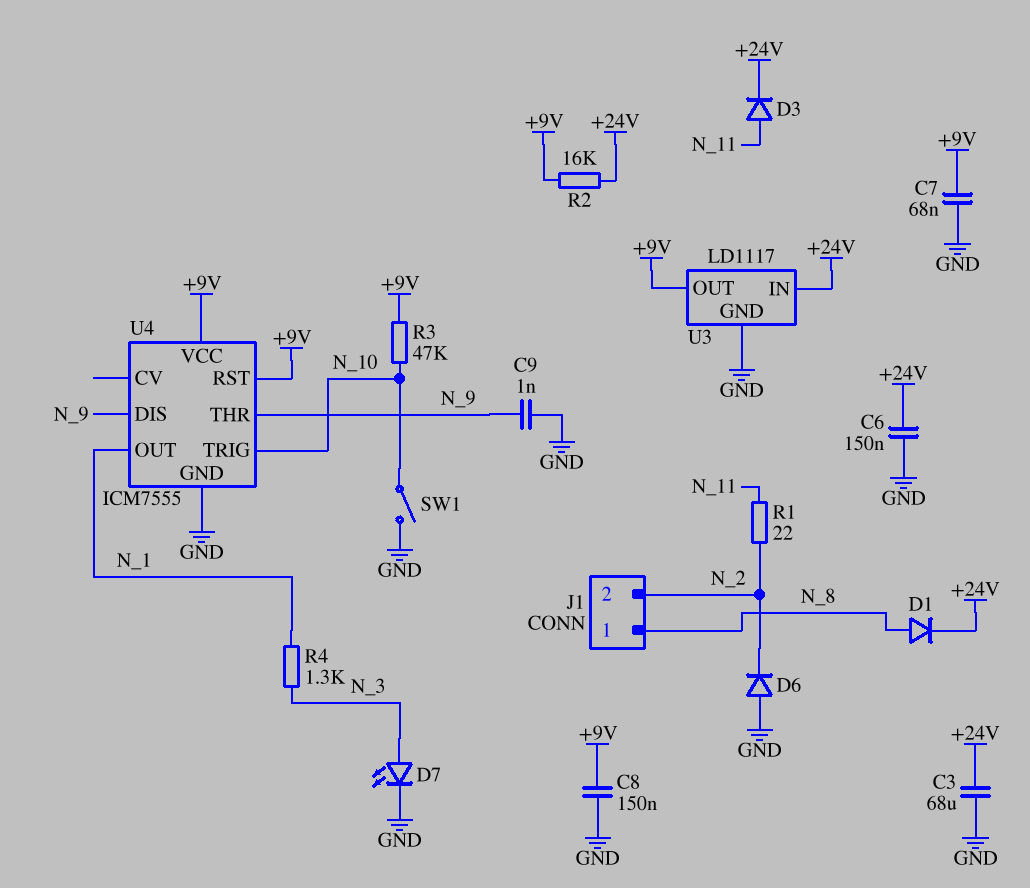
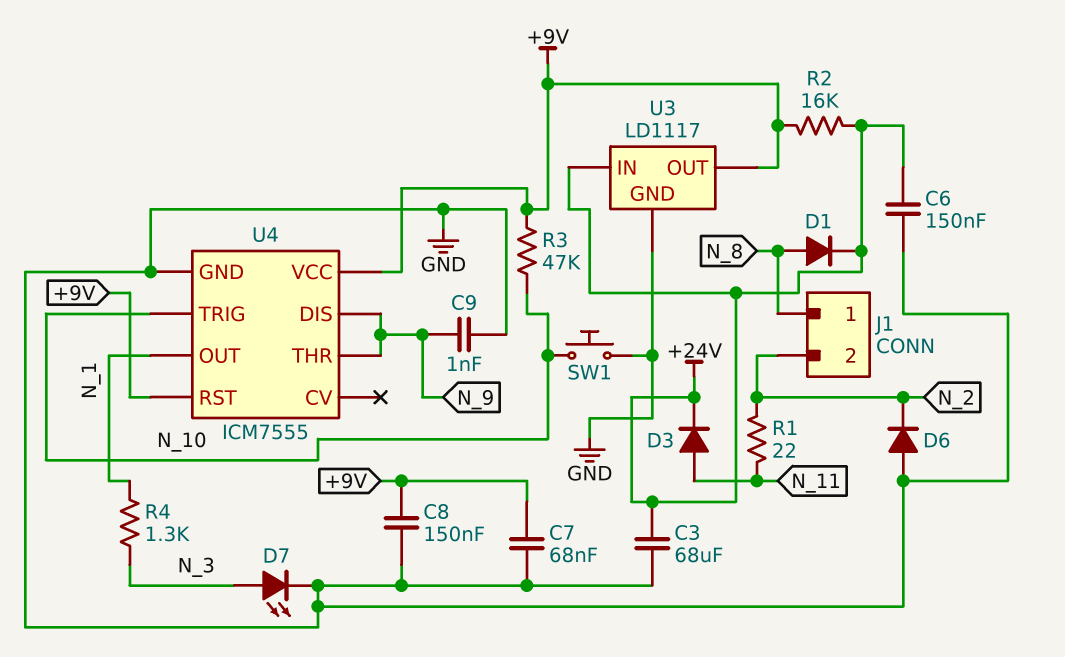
SW1: switch (GND, N_10) -> button (GND, N_10)

